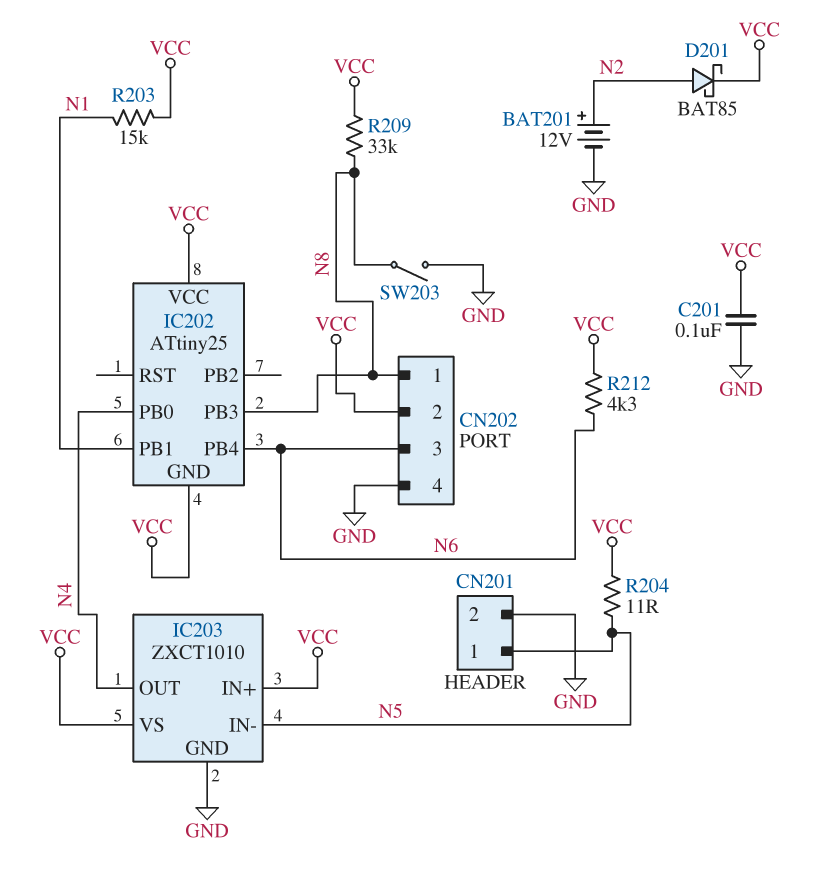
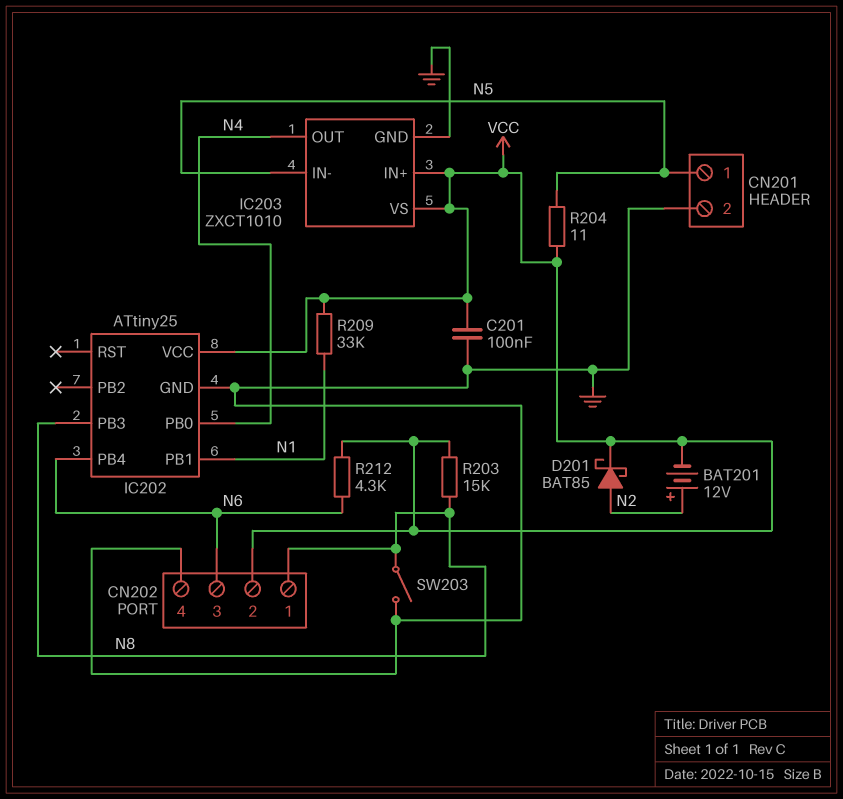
BAT201: 12V (plus N2, minus GND) -> 12V (plus N2, minus VCC)
IC202 pin GND: VCC -> GND
R203: 15k (N1, VCC) -> 15k (N8, VCC)
R209: 33k (N8, VCC) -> 33k (N1, VCC)

